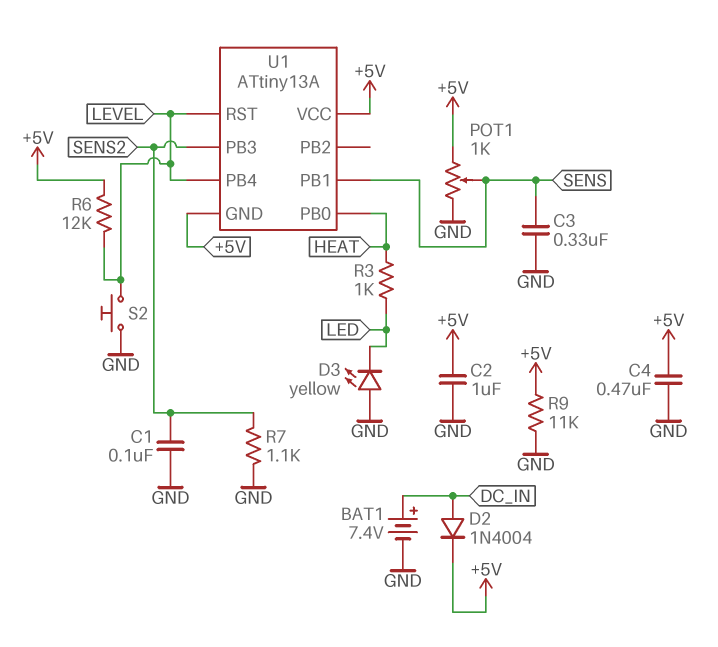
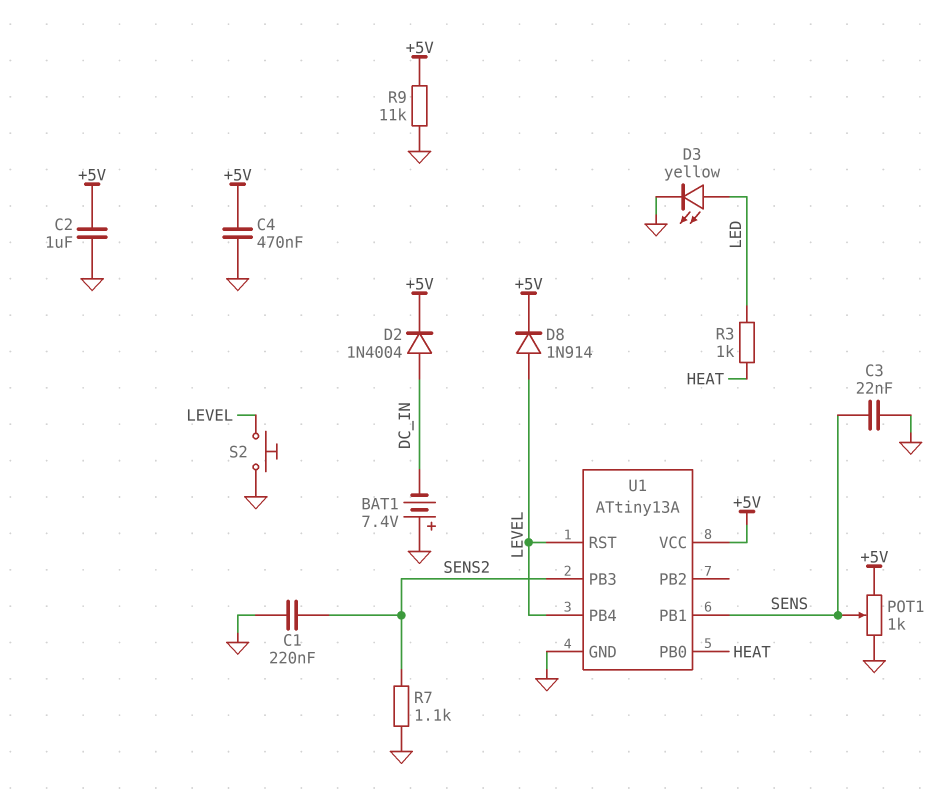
BAT1: 7.4V (plus DC_IN, minus GND) -> 7.4V (plus GND, minus DC_IN)
C1: 100nF (GND, SENS2) -> 220nF (GND, SENS2)
C3: 330nF (GND, SENS) -> 22nF (GND, SENS)
D3: LED yellow (A GND, K LED) -> LED yellow (A LED, K GND)
D8: none -> diode 1N914 (A LEVEL, K +5V)
R6: 12k (+5V, LEVEL) -> none
U1 pin GND: +5V -> GND

